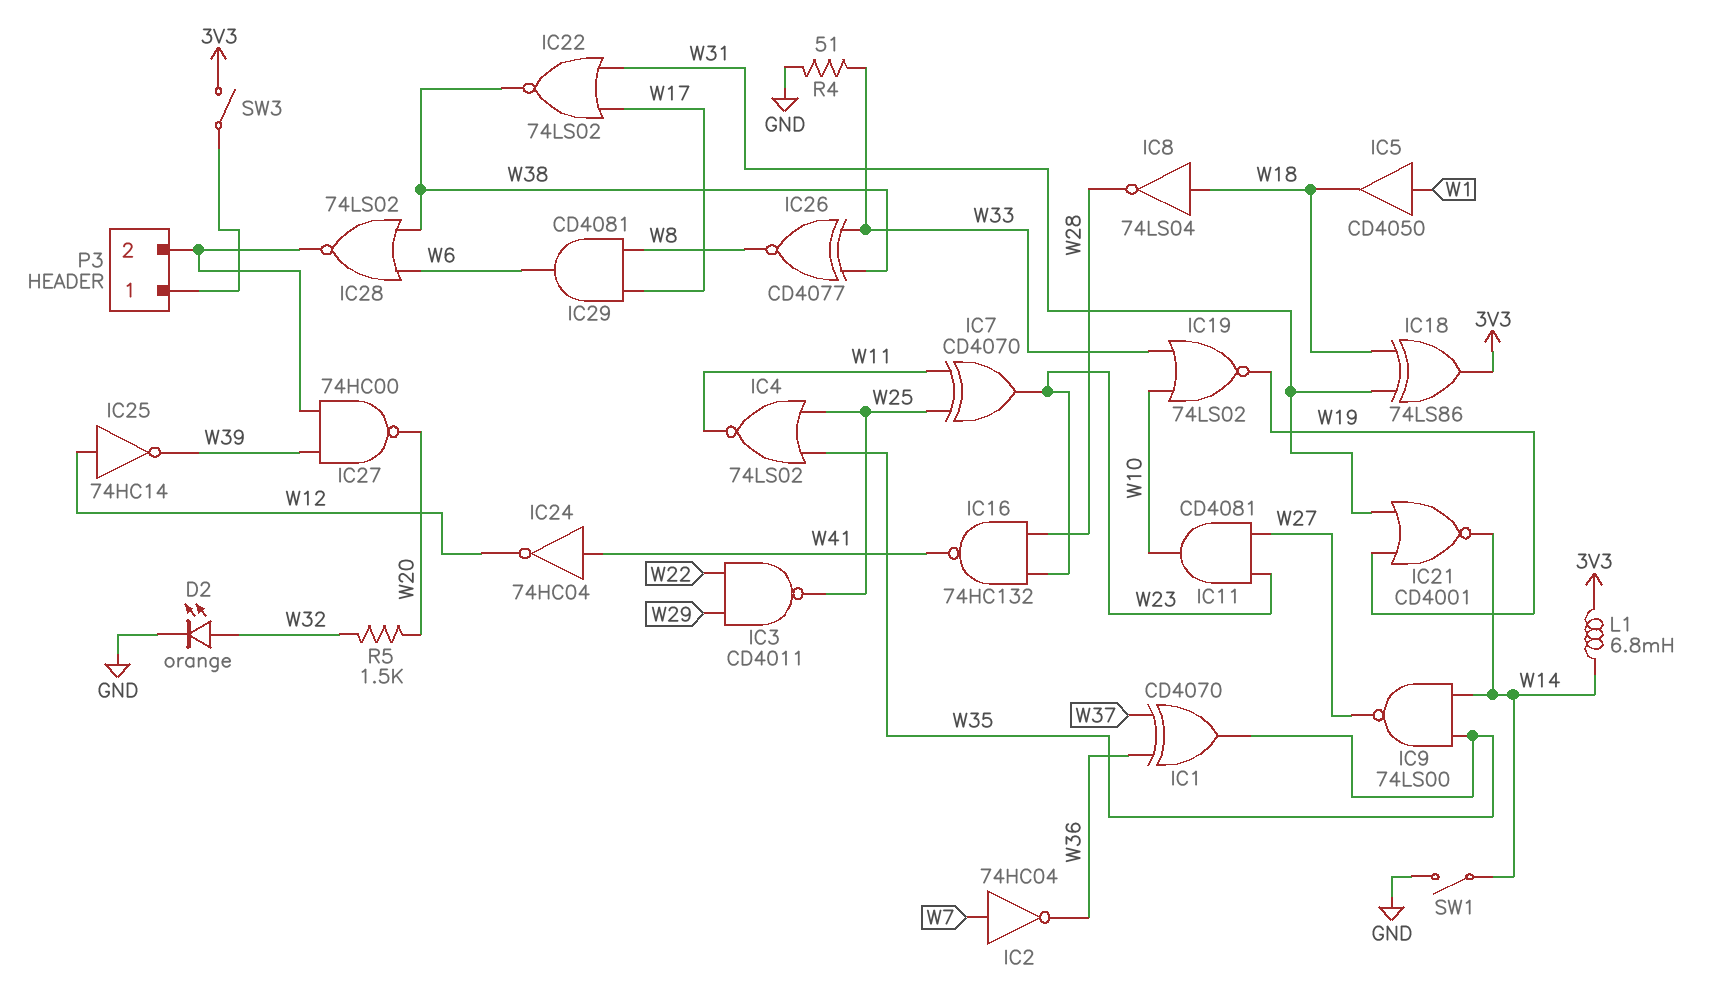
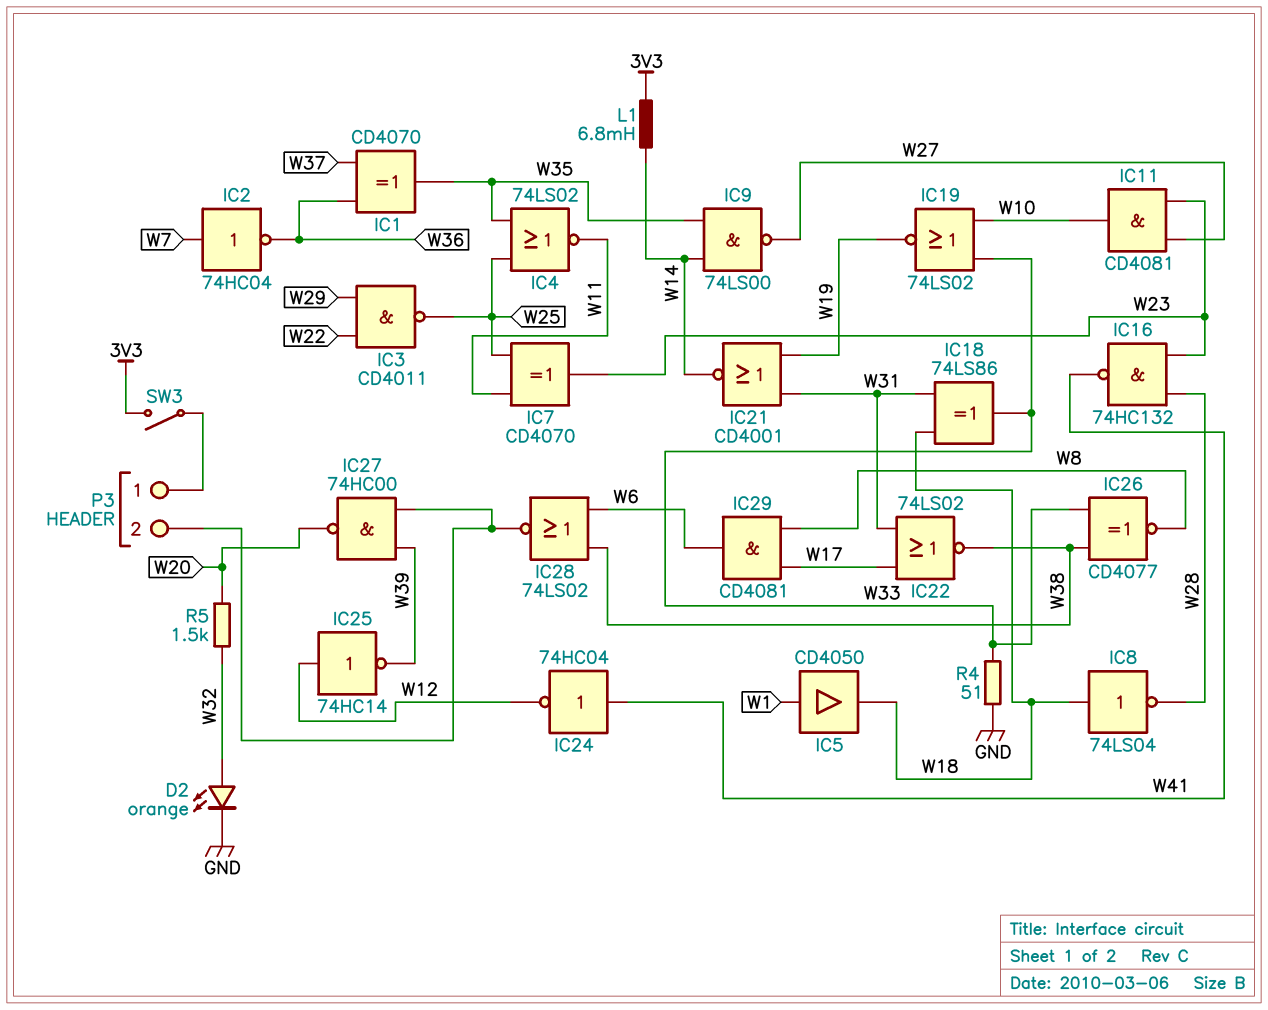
IC18: XOR 74LS86 (in W18, in W31, out 3V3) -> XOR 74LS86 (in W18, in W31, out W33)
SW1: switch (GND, W14) -> none

